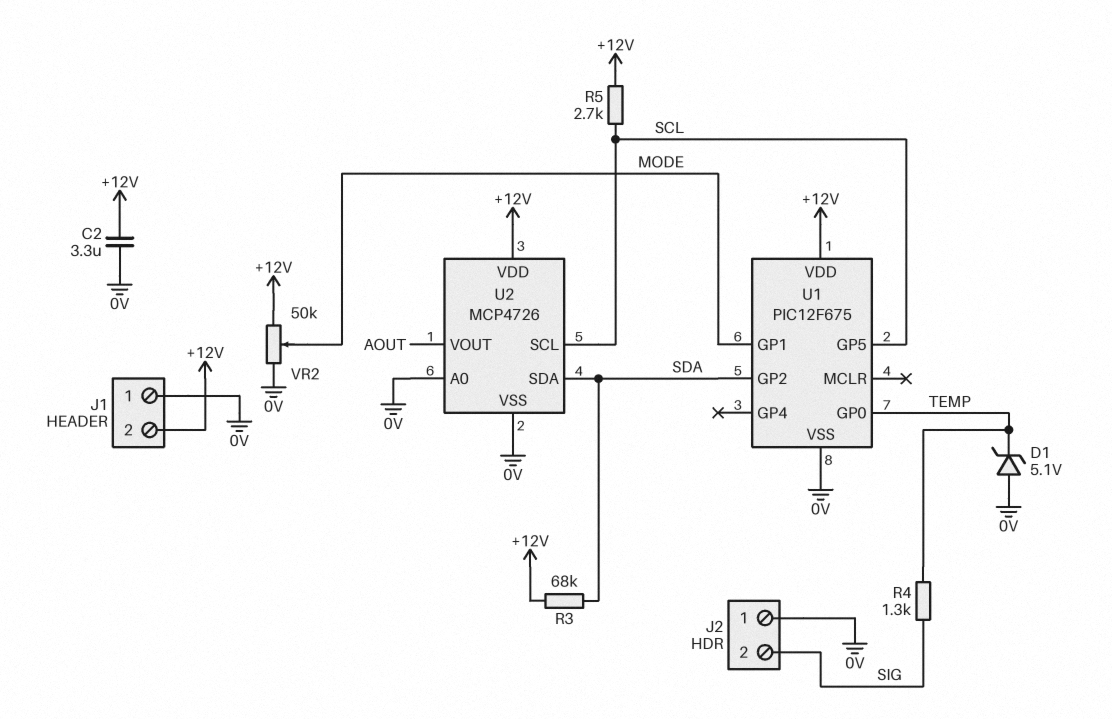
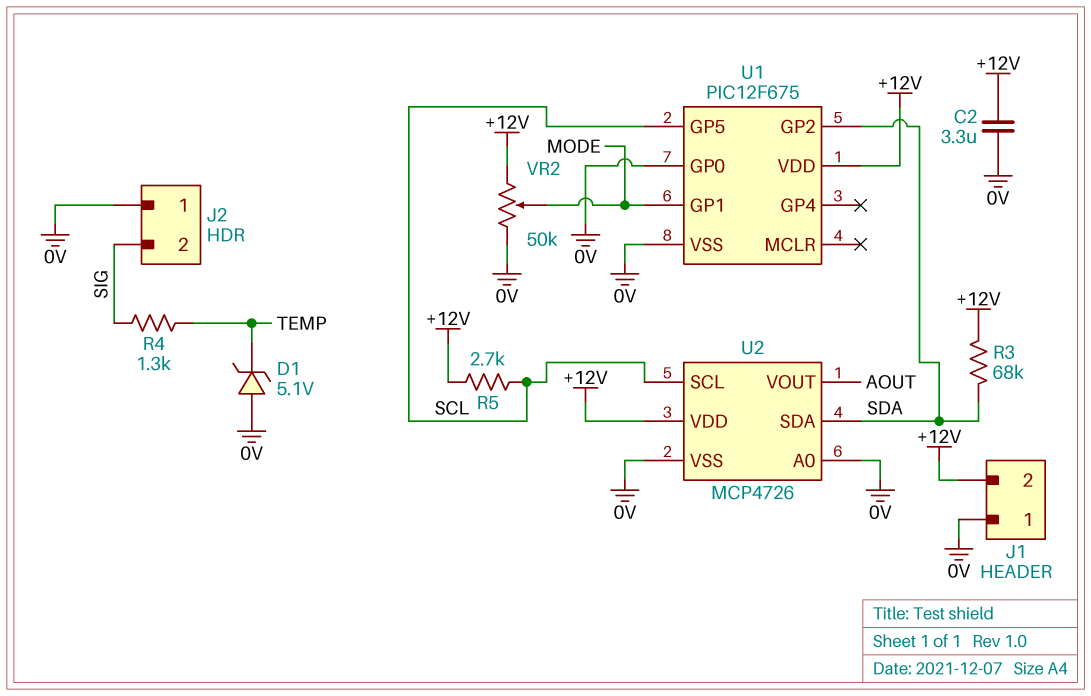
U1 pin GP0: TEMP -> 0V

